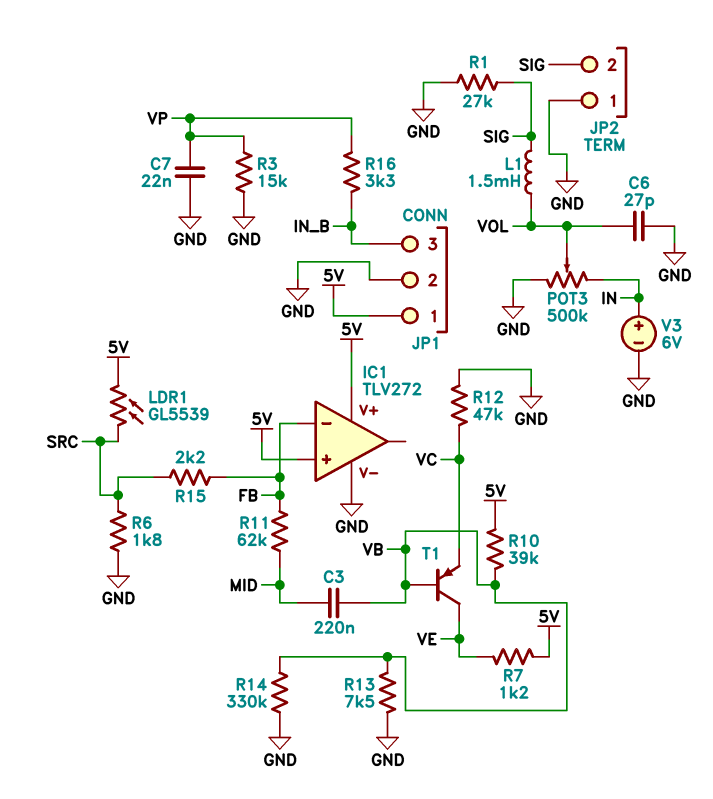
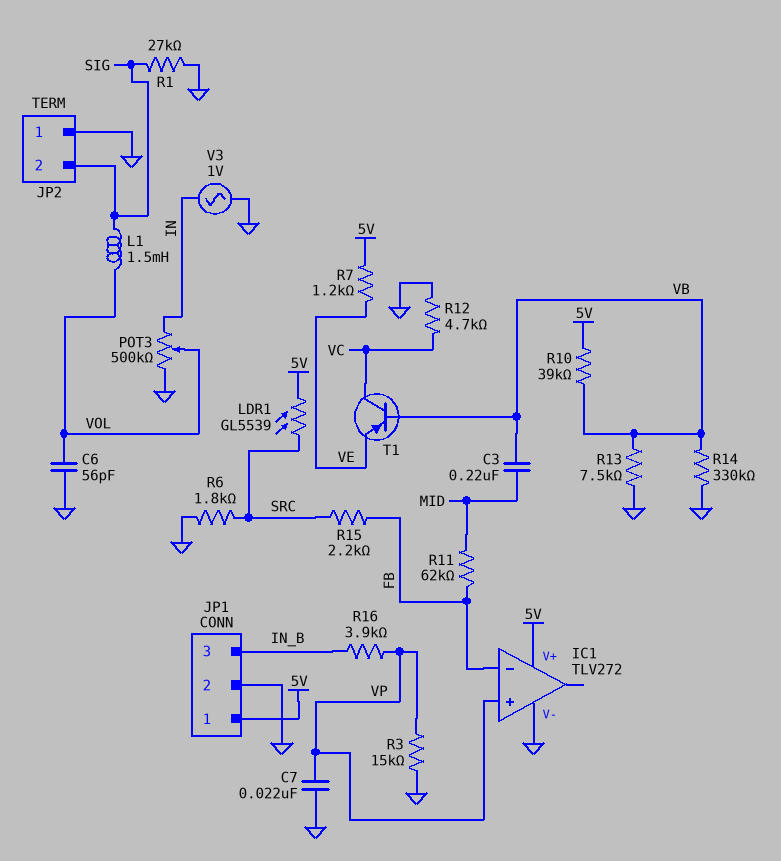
C6: 27pF (GND, VOL) -> 56pF (GND, VOL)
IC1 pin in+: 5V -> VP
R12: 47k (GND, VC) -> 4.7k (GND, VC)
R16: 3.3k (IN_B, VP) -> 3.9k (IN_B, VP)
T1: PNP (B VB, C VE, E VC) -> PNP (B VB, C VC, E VE)
V3: 6V (plus IN, minus GND) -> AC 1V (GND, IN)

